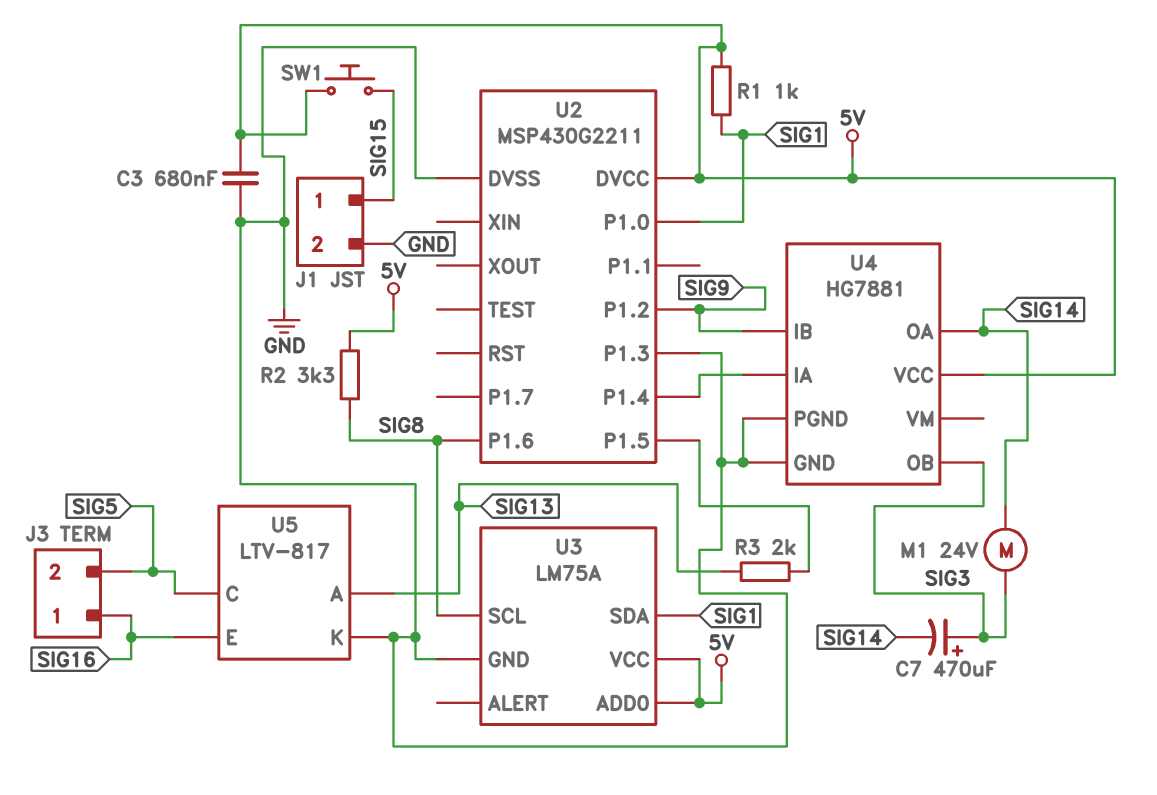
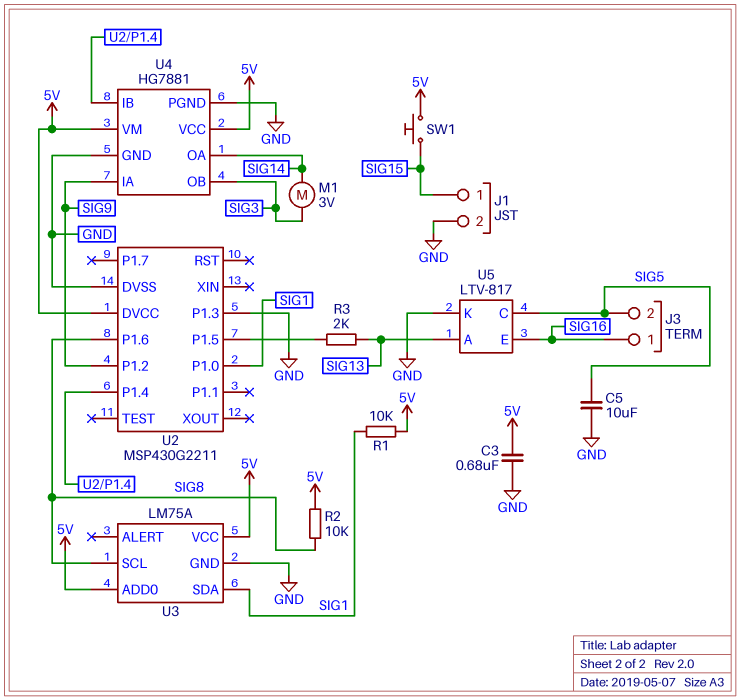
C5: none -> 10uF (GND, SIG5)
C7: 470uF (plus SIG3, minus SIG14) -> none
M1: motor 24V (SIG3, SIG14) -> motor 3V (SIG3, SIG14)
R1: 1k (5V, SIG1) -> 10k (5V, SIG1)
R2: 3.3k (5V, SIG8) -> 10k (5V, SIG8)
U4 pin IA: U2/P1.4 -> SIG9
U4 pin IB: SIG9 -> U2/P1.4
U4 pin VM: none -> 5V

